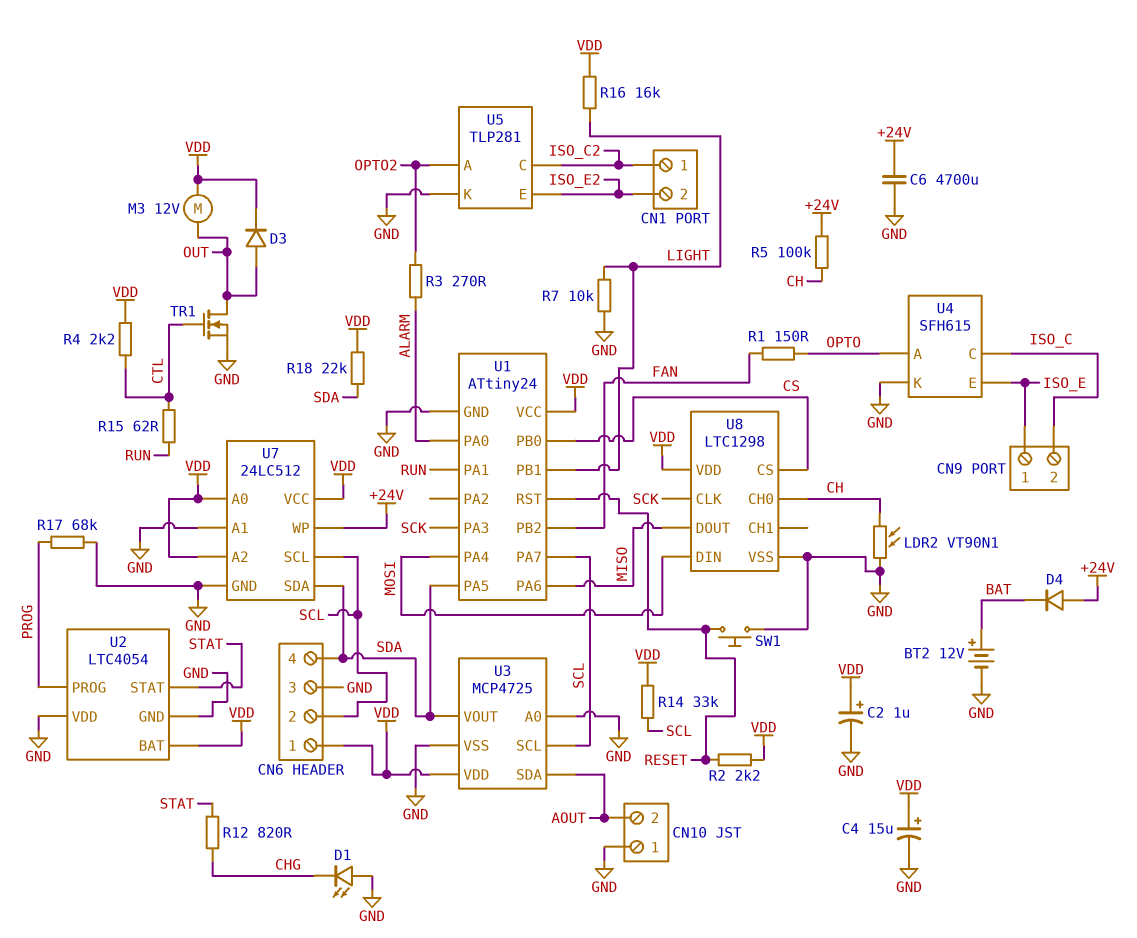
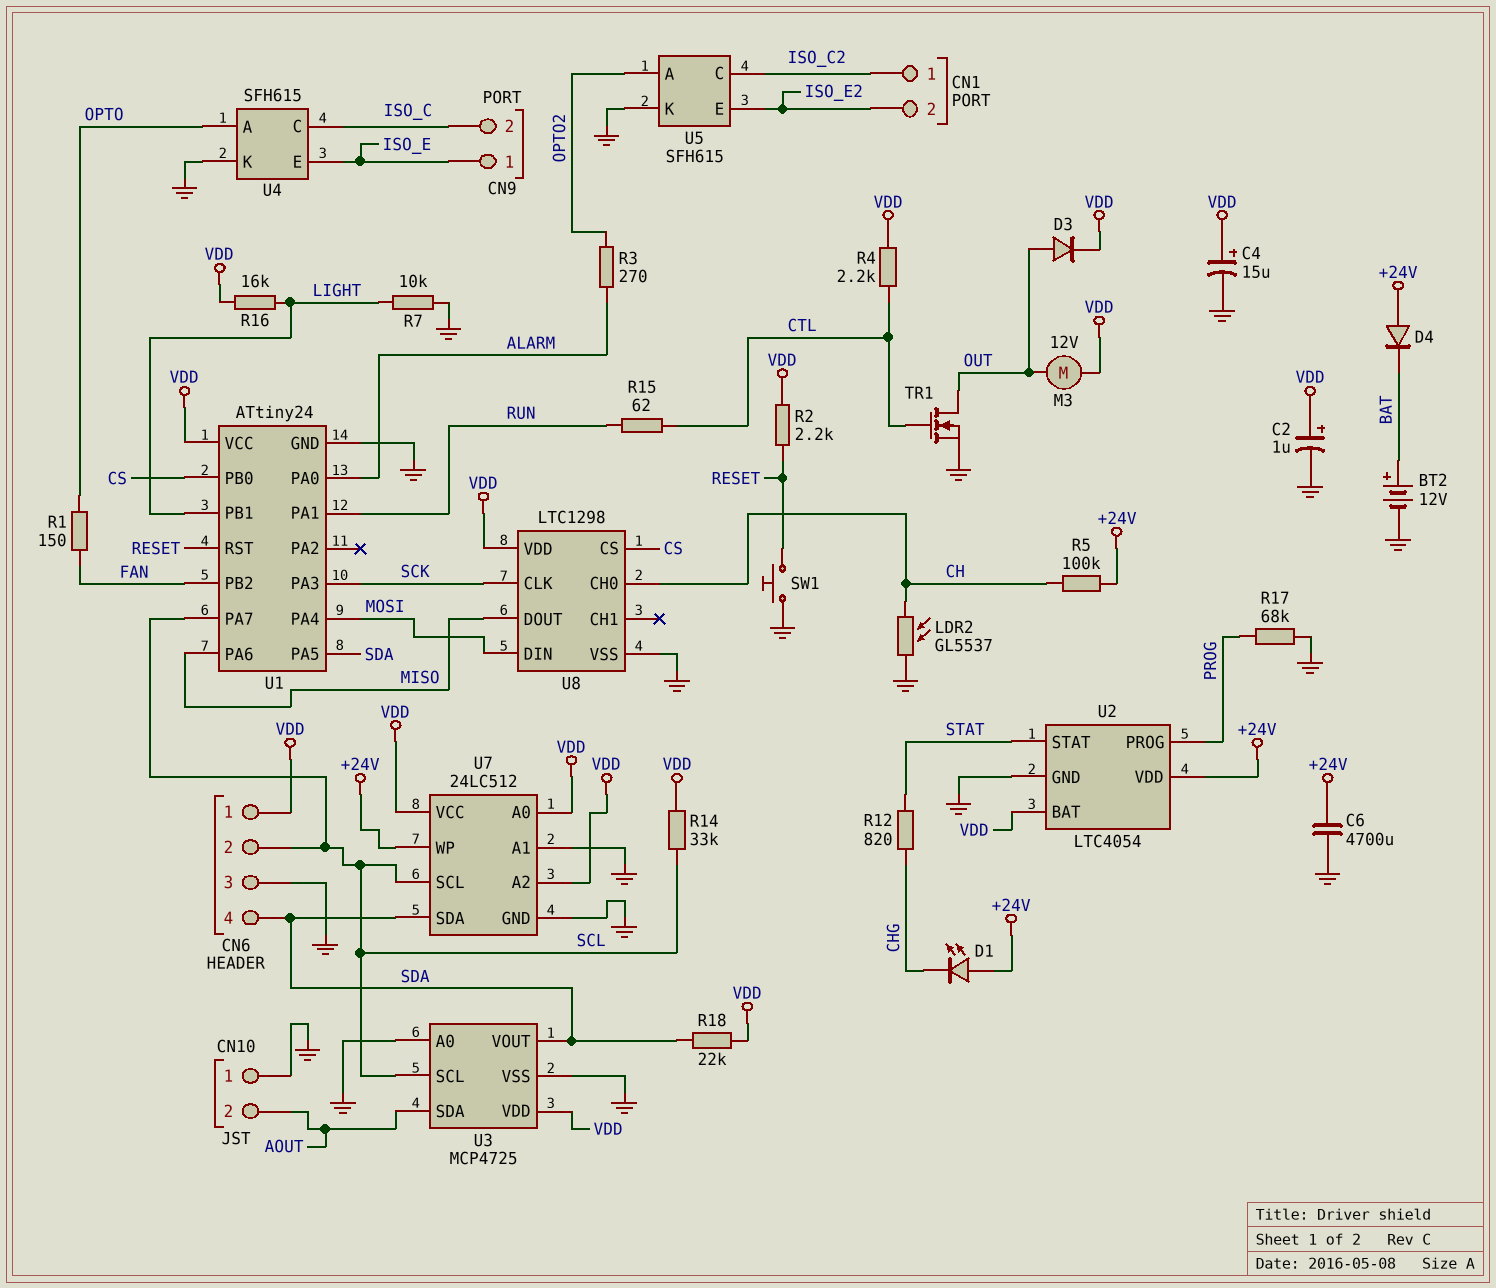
D1: LED (A GND, K CHG) -> LED (A +24V, K CHG)
LDR2: VT90N1 (CH, GND) -> GL5537 (CH, GND)
U2 pin VDD: GND -> +24V
U5: TLP281 -> SFH615

